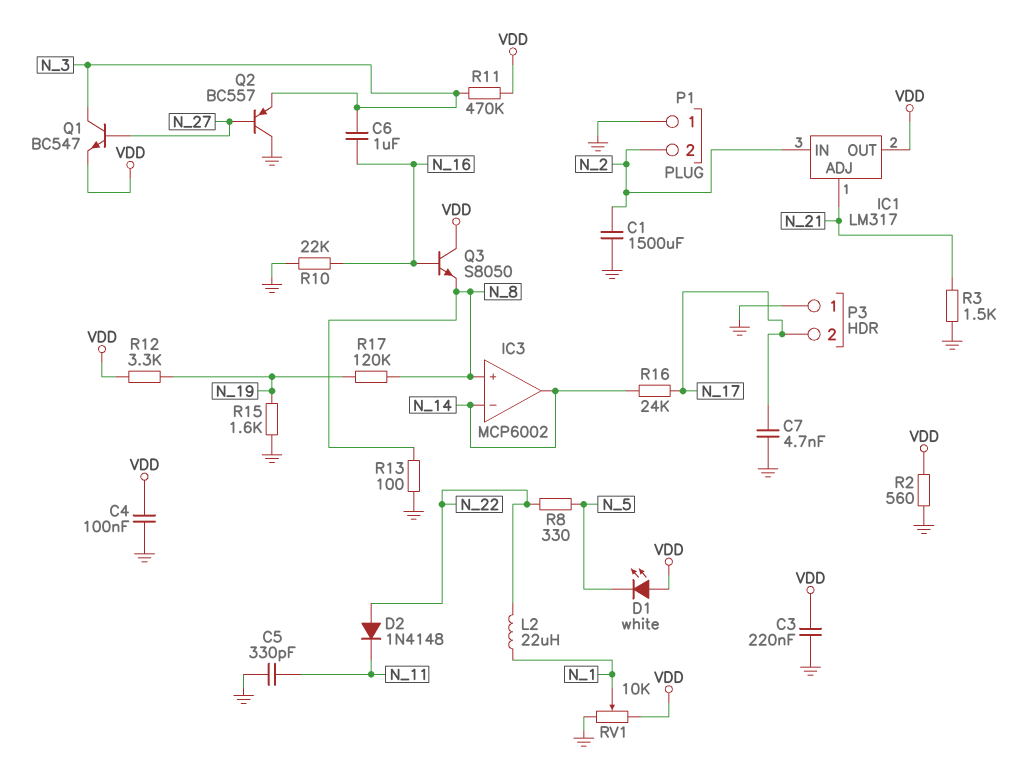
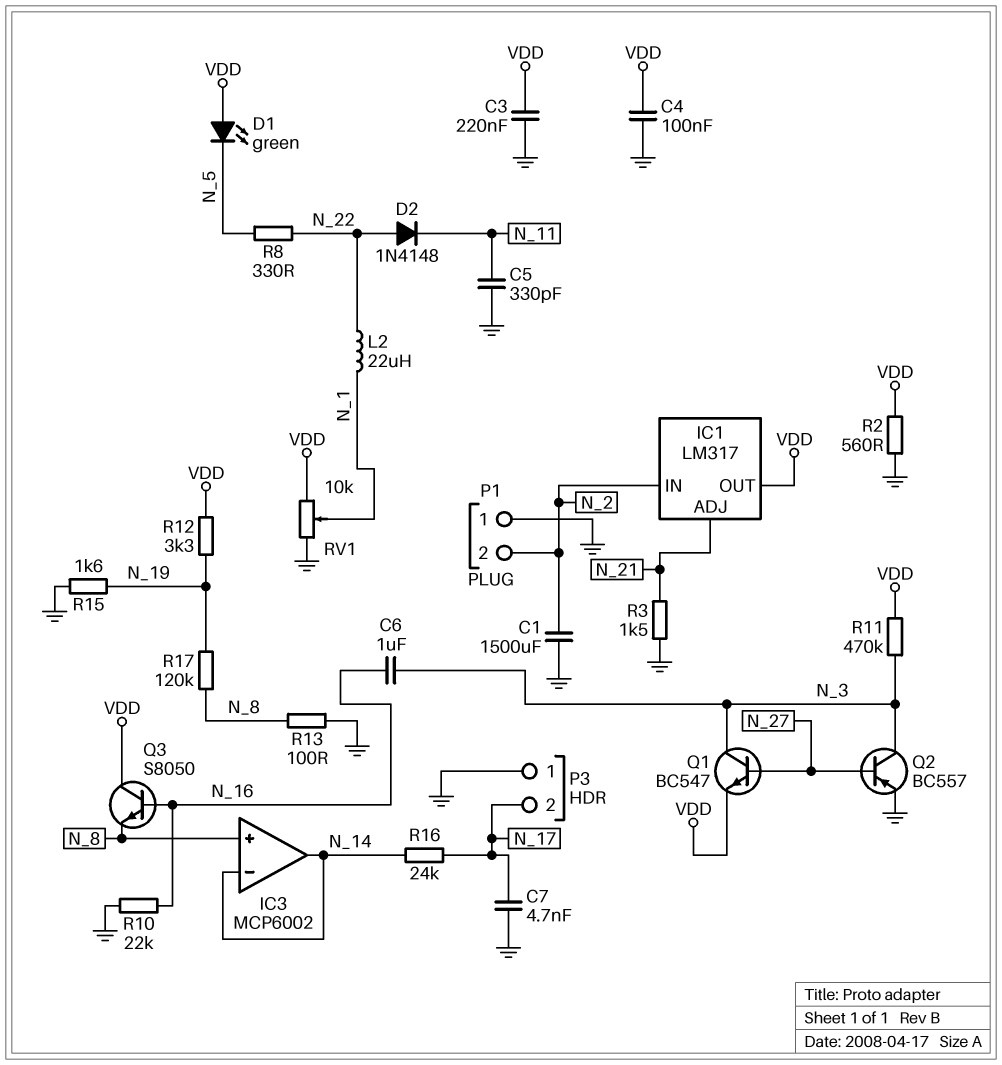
D1: LED white (A VDD, K N_5) -> LED green (A VDD, K N_5)
Q2: PNP BC557 (B N_27, C GND, E N_3) -> PNP BC557 (B N_27, C N_3, E GND)

